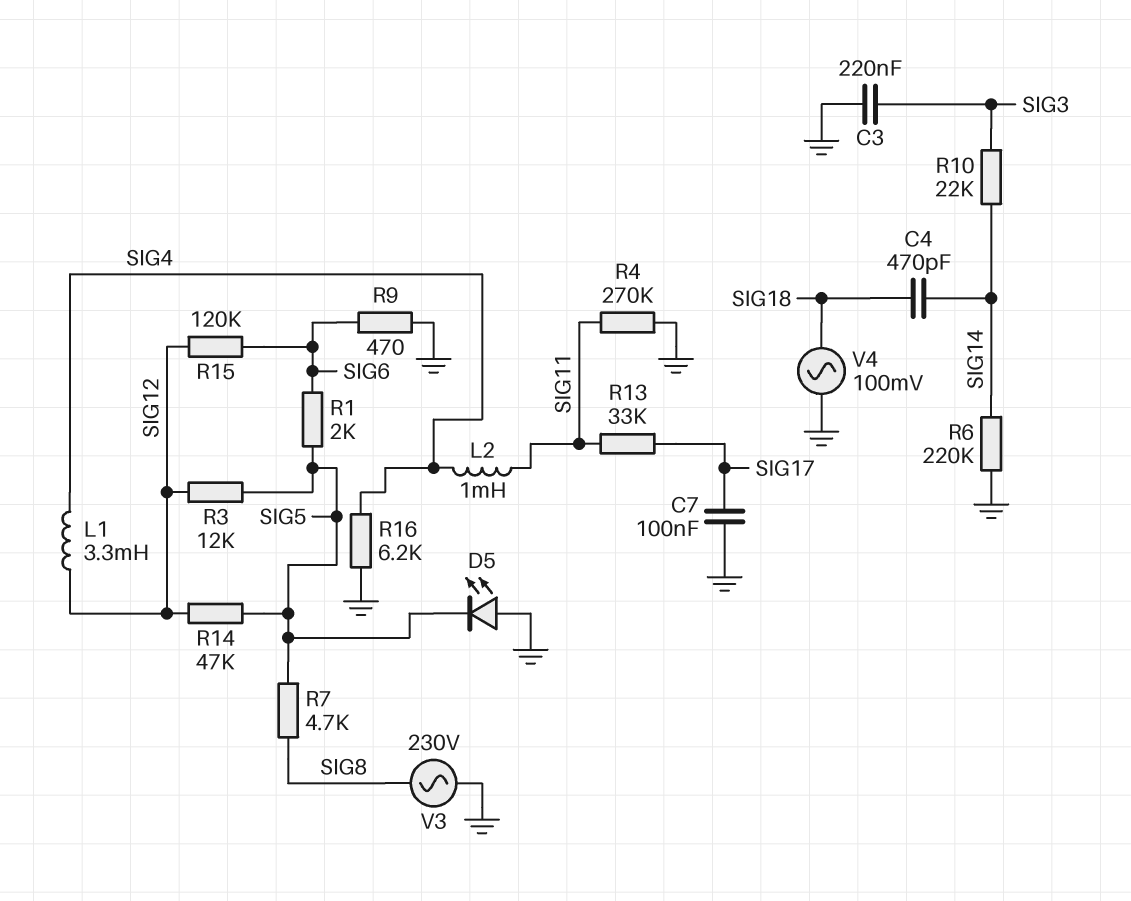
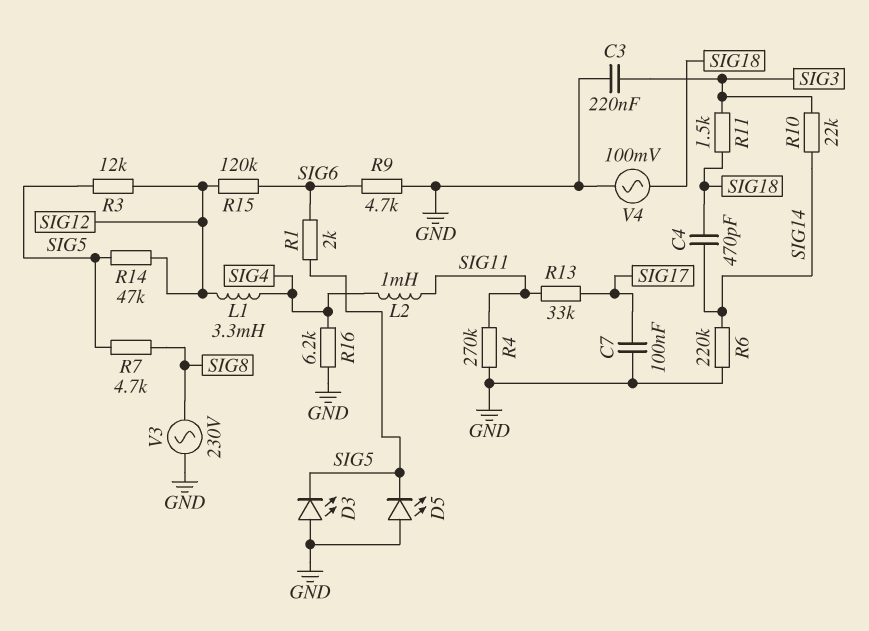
D3: none -> LED (A GND, K SIG5)
R9: 470 (GND, SIG6) -> 4.7k (GND, SIG6)
R11: none -> 1.5k (SIG3, SIG18)

